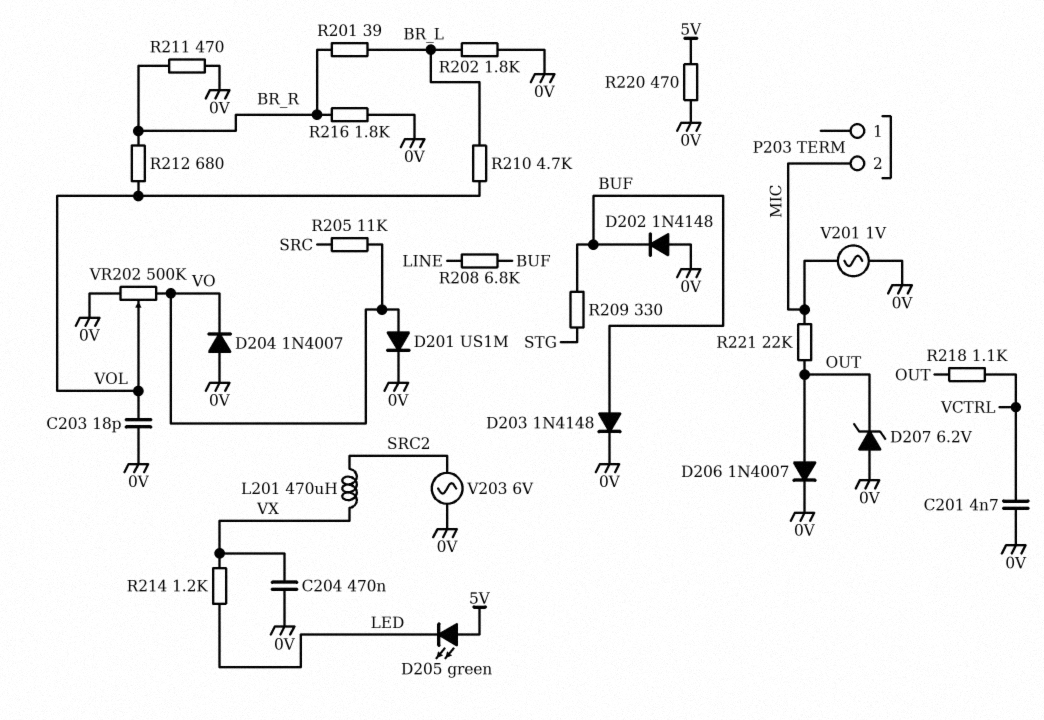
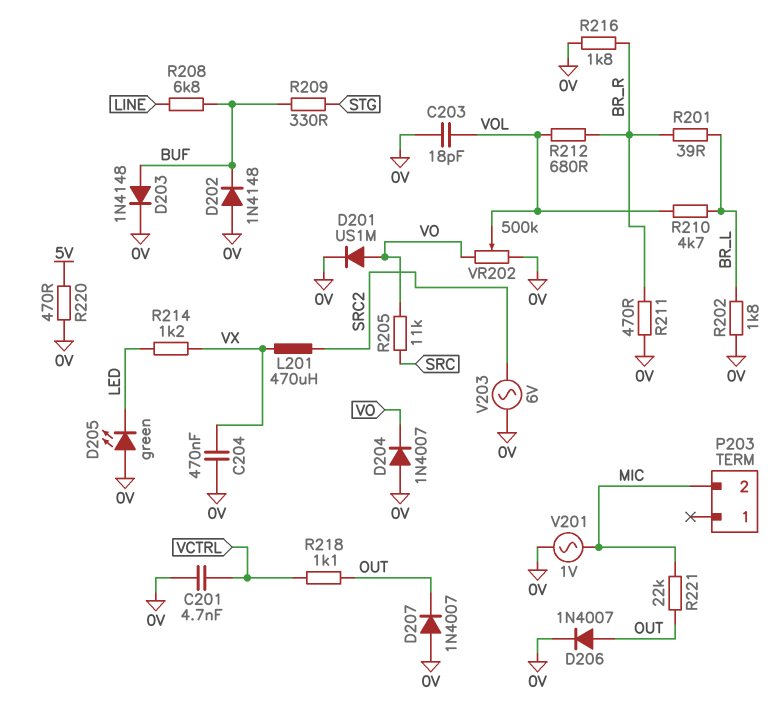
D205: LED green (A 5V, K LED) -> LED green (A 0V, K LED)
D207: zener 6.2V (A 0V, K OUT) -> diode 1N4007 (A 0V, K OUT)

